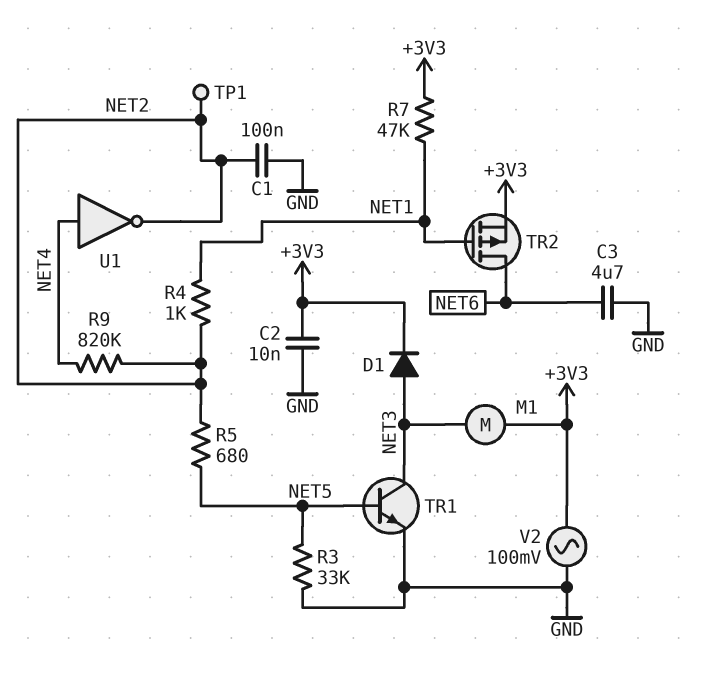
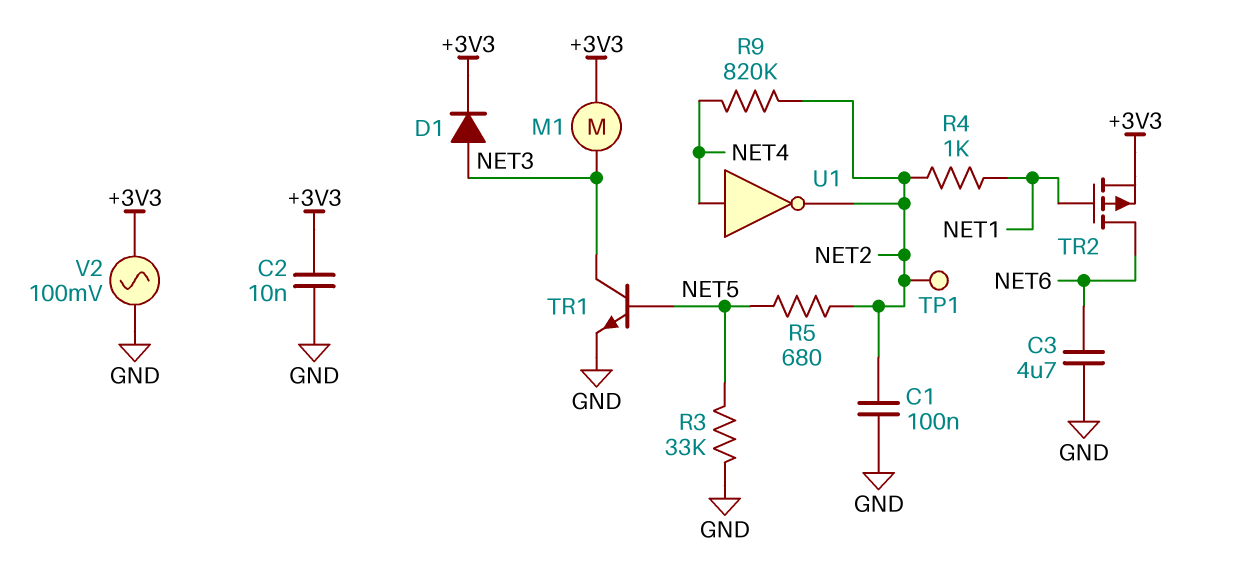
R7: 47k (+3V3, NET1) -> none

